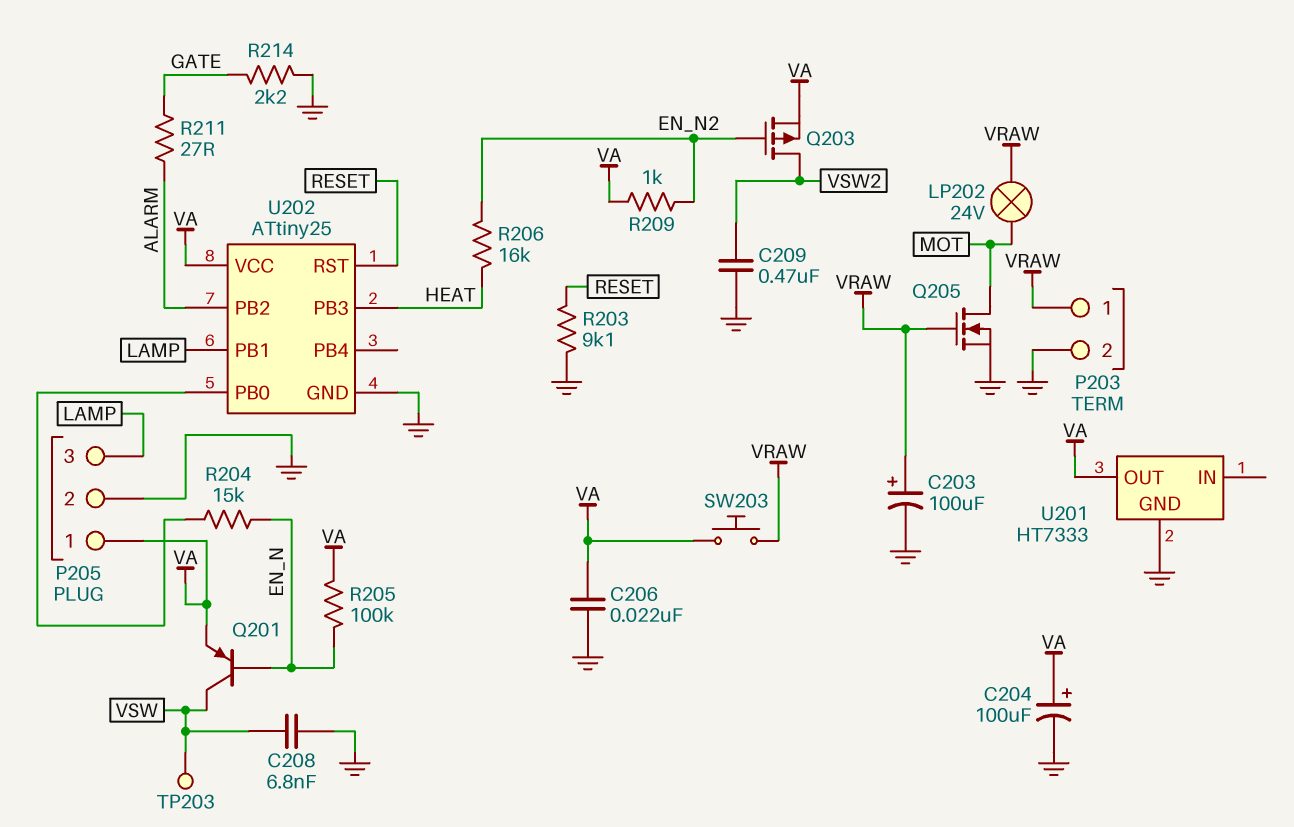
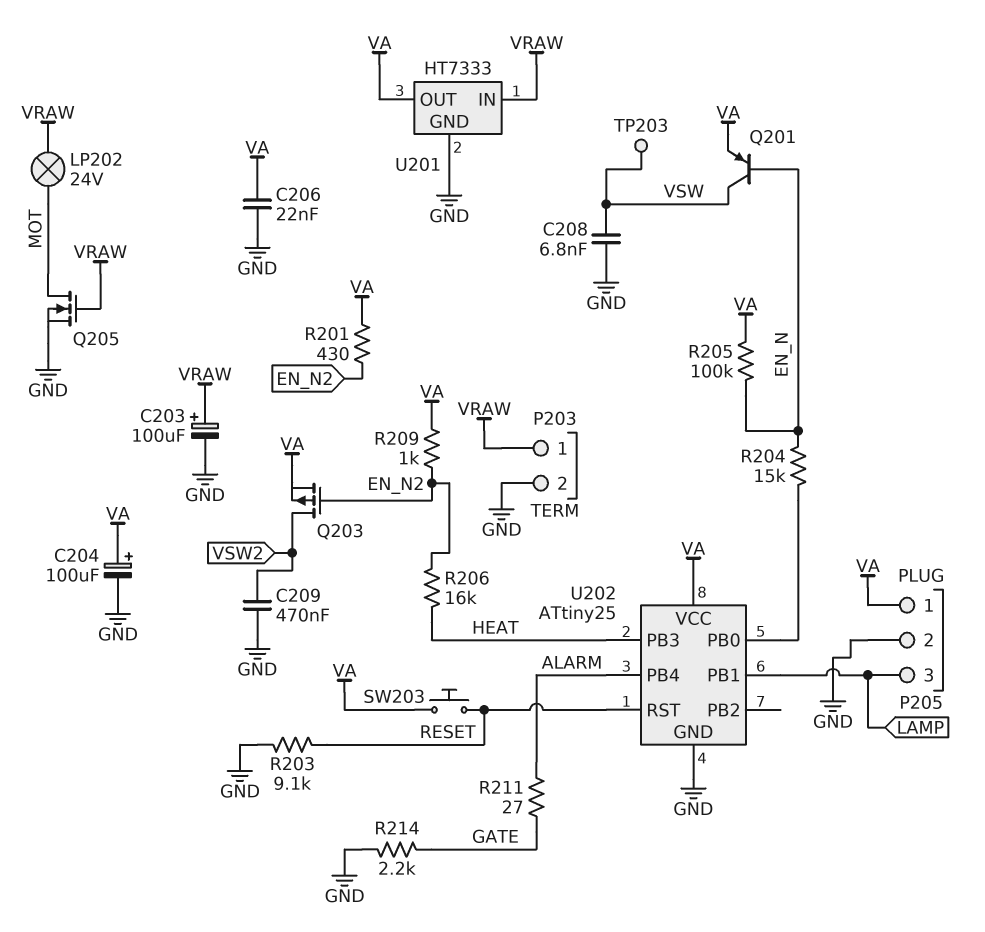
R201: none -> 430 (EN_N2, VA)
SW203: button (VA, VRAW) -> button (RESET, VA)
U201 pin IN: none -> VRAW
U202 pin PB2: ALARM -> none
U202 pin PB4: none -> ALARM

